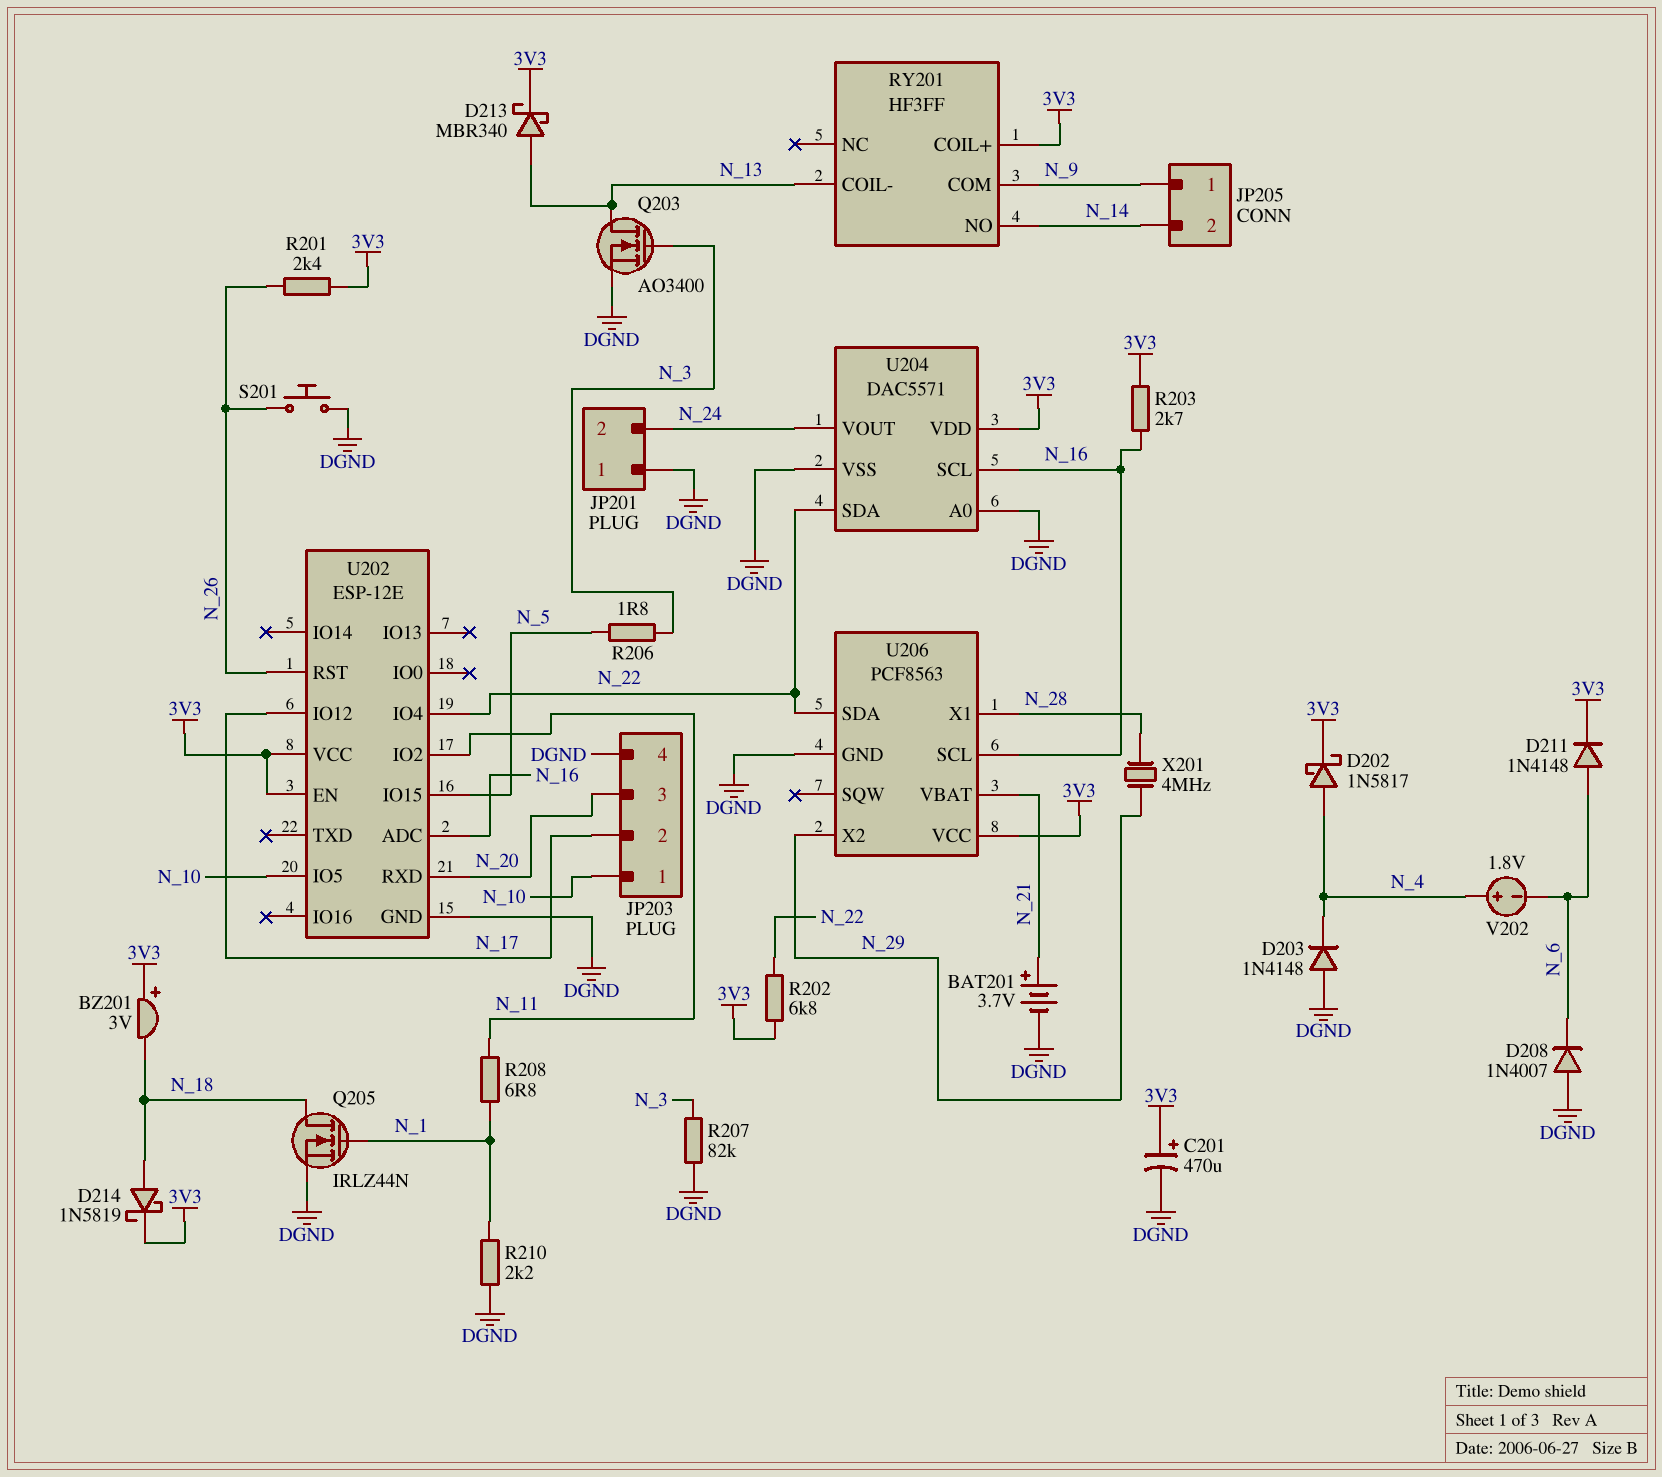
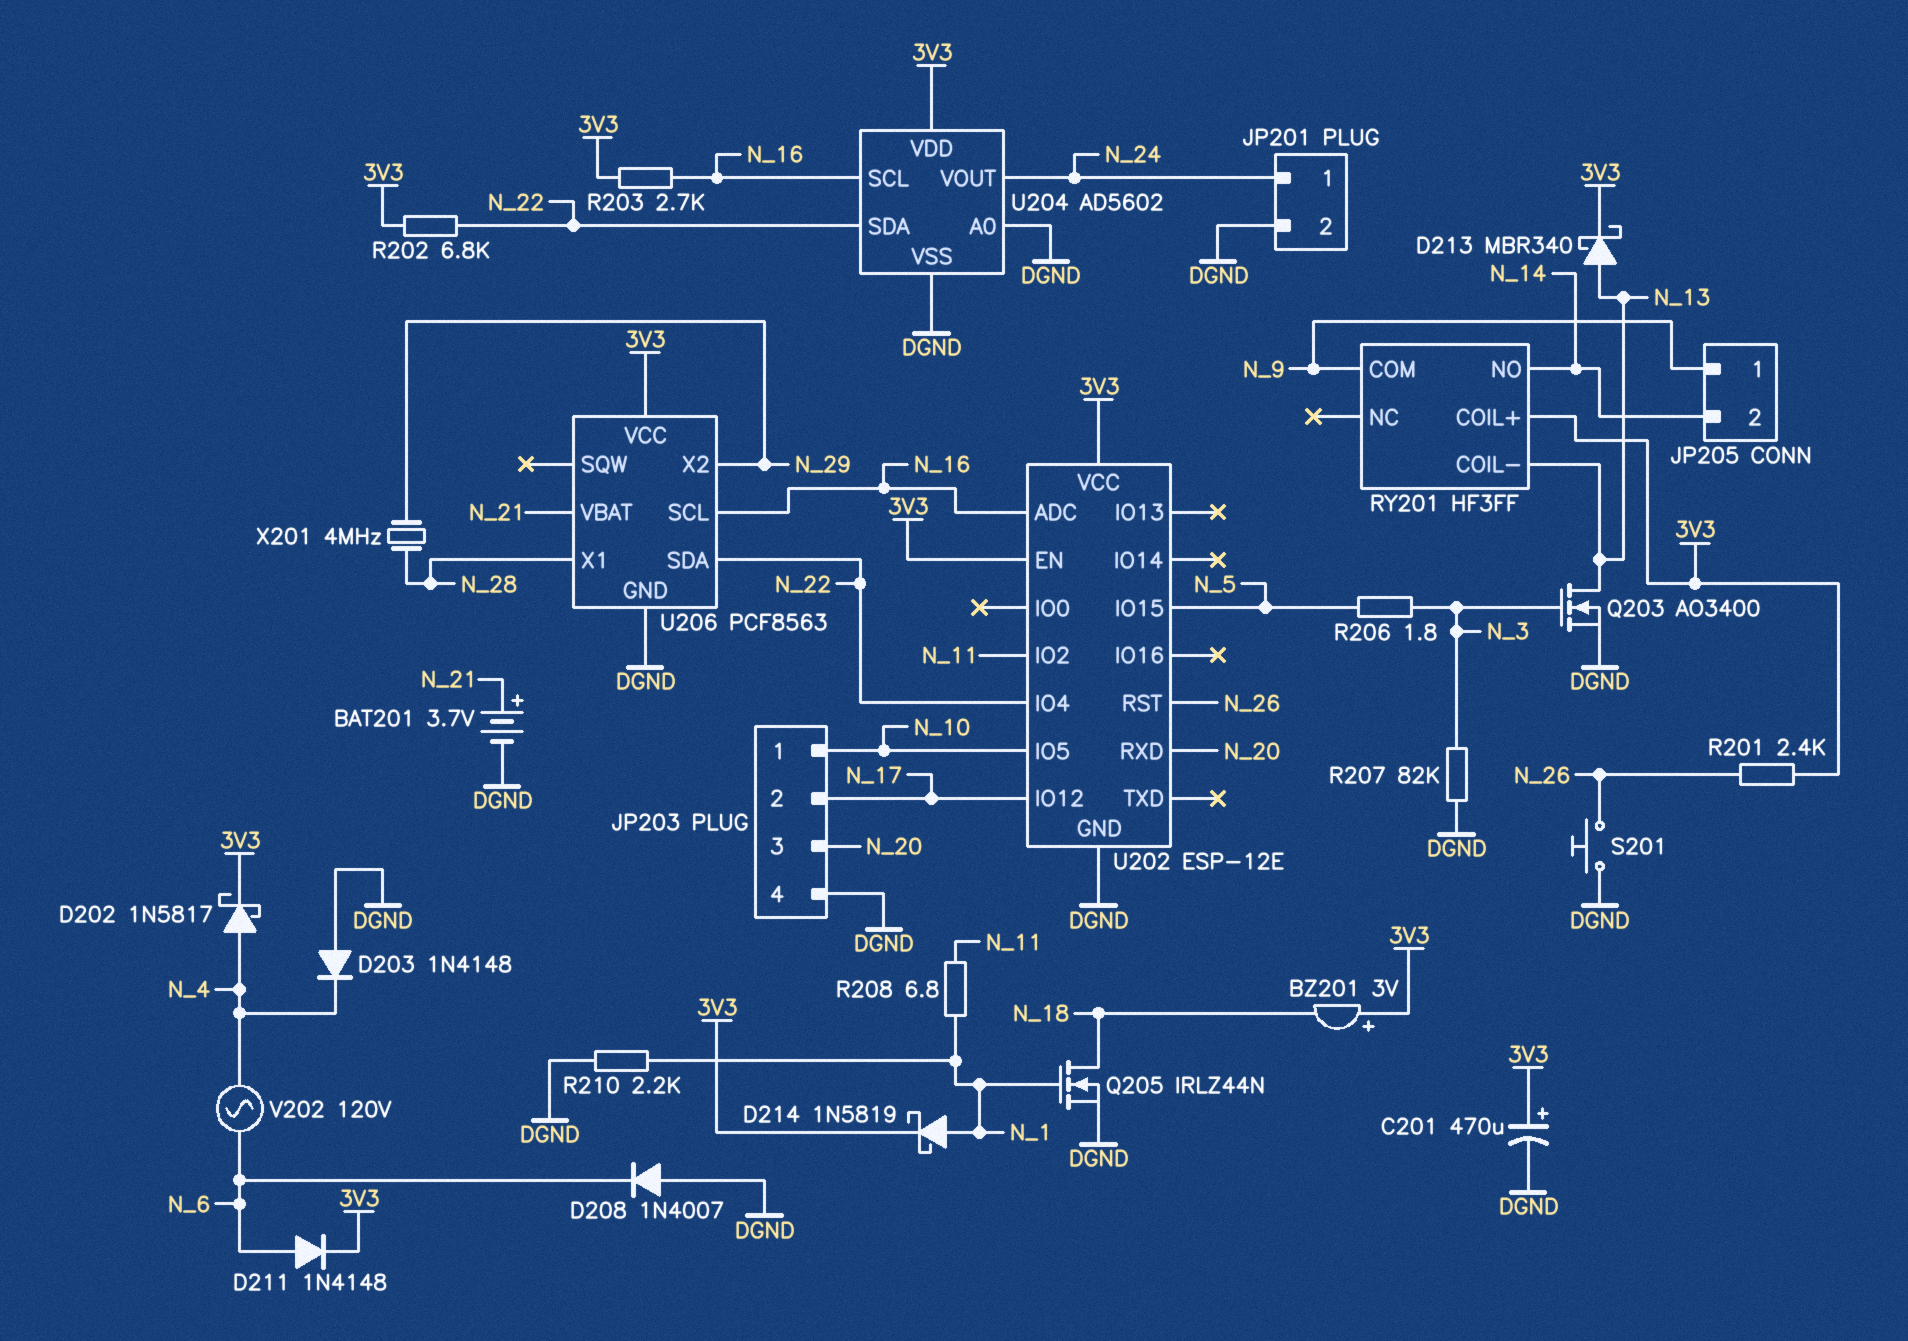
D214: schottky 1N5819 (A N_18, K 3V3) -> schottky 1N5819 (A N_1, K 3V3)
JP201 pin 1: DGND -> N_24
JP201 pin 2: N_24 -> DGND
U204: DAC5571 -> AD5602
V202: 1.8V (plus N_4, minus N_6) -> AC 120V (N_4, N_6)

